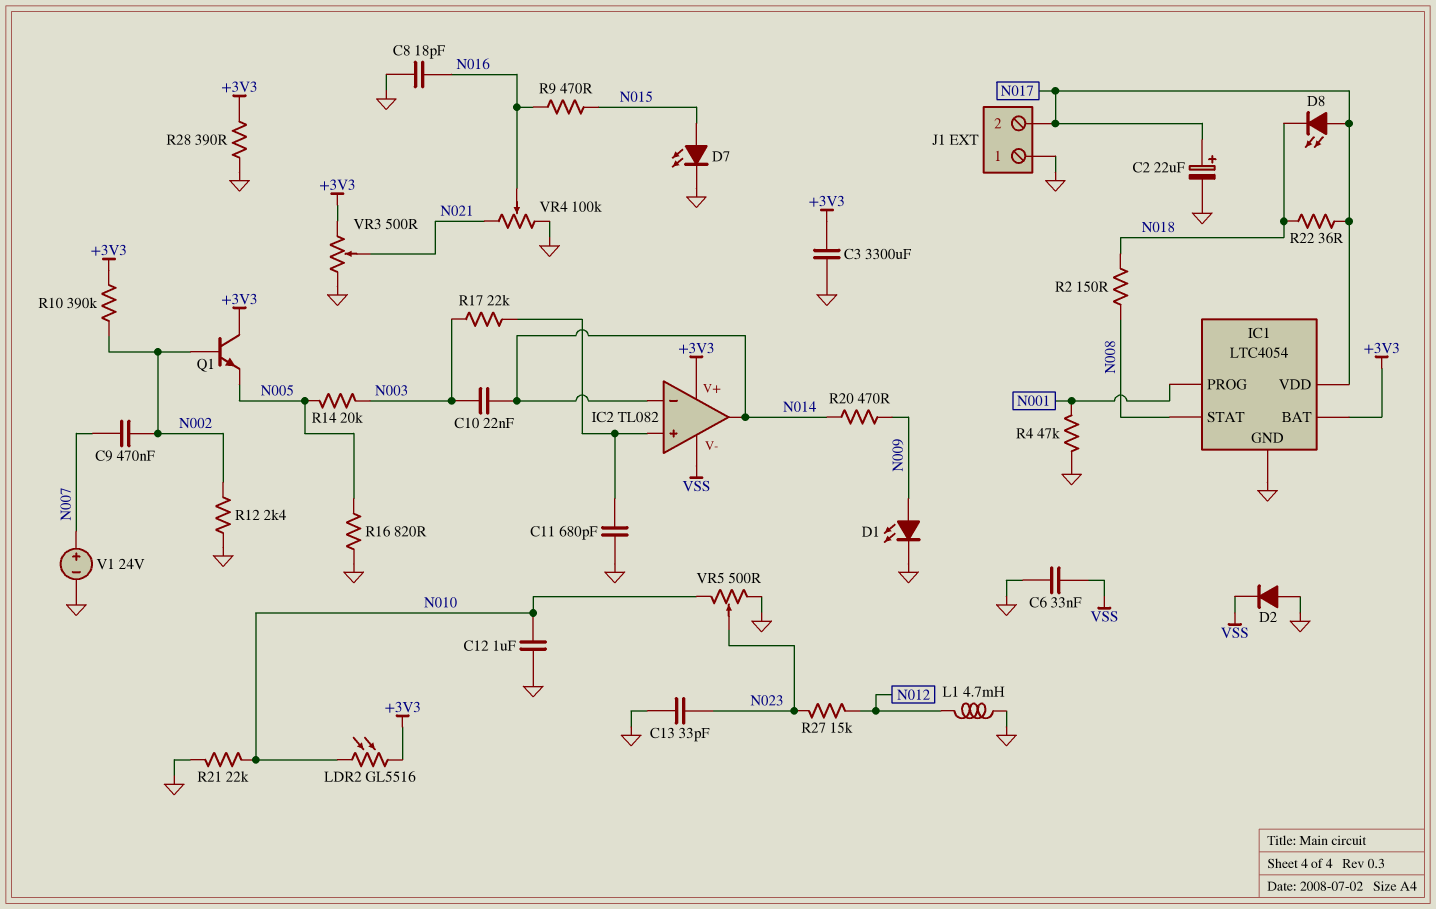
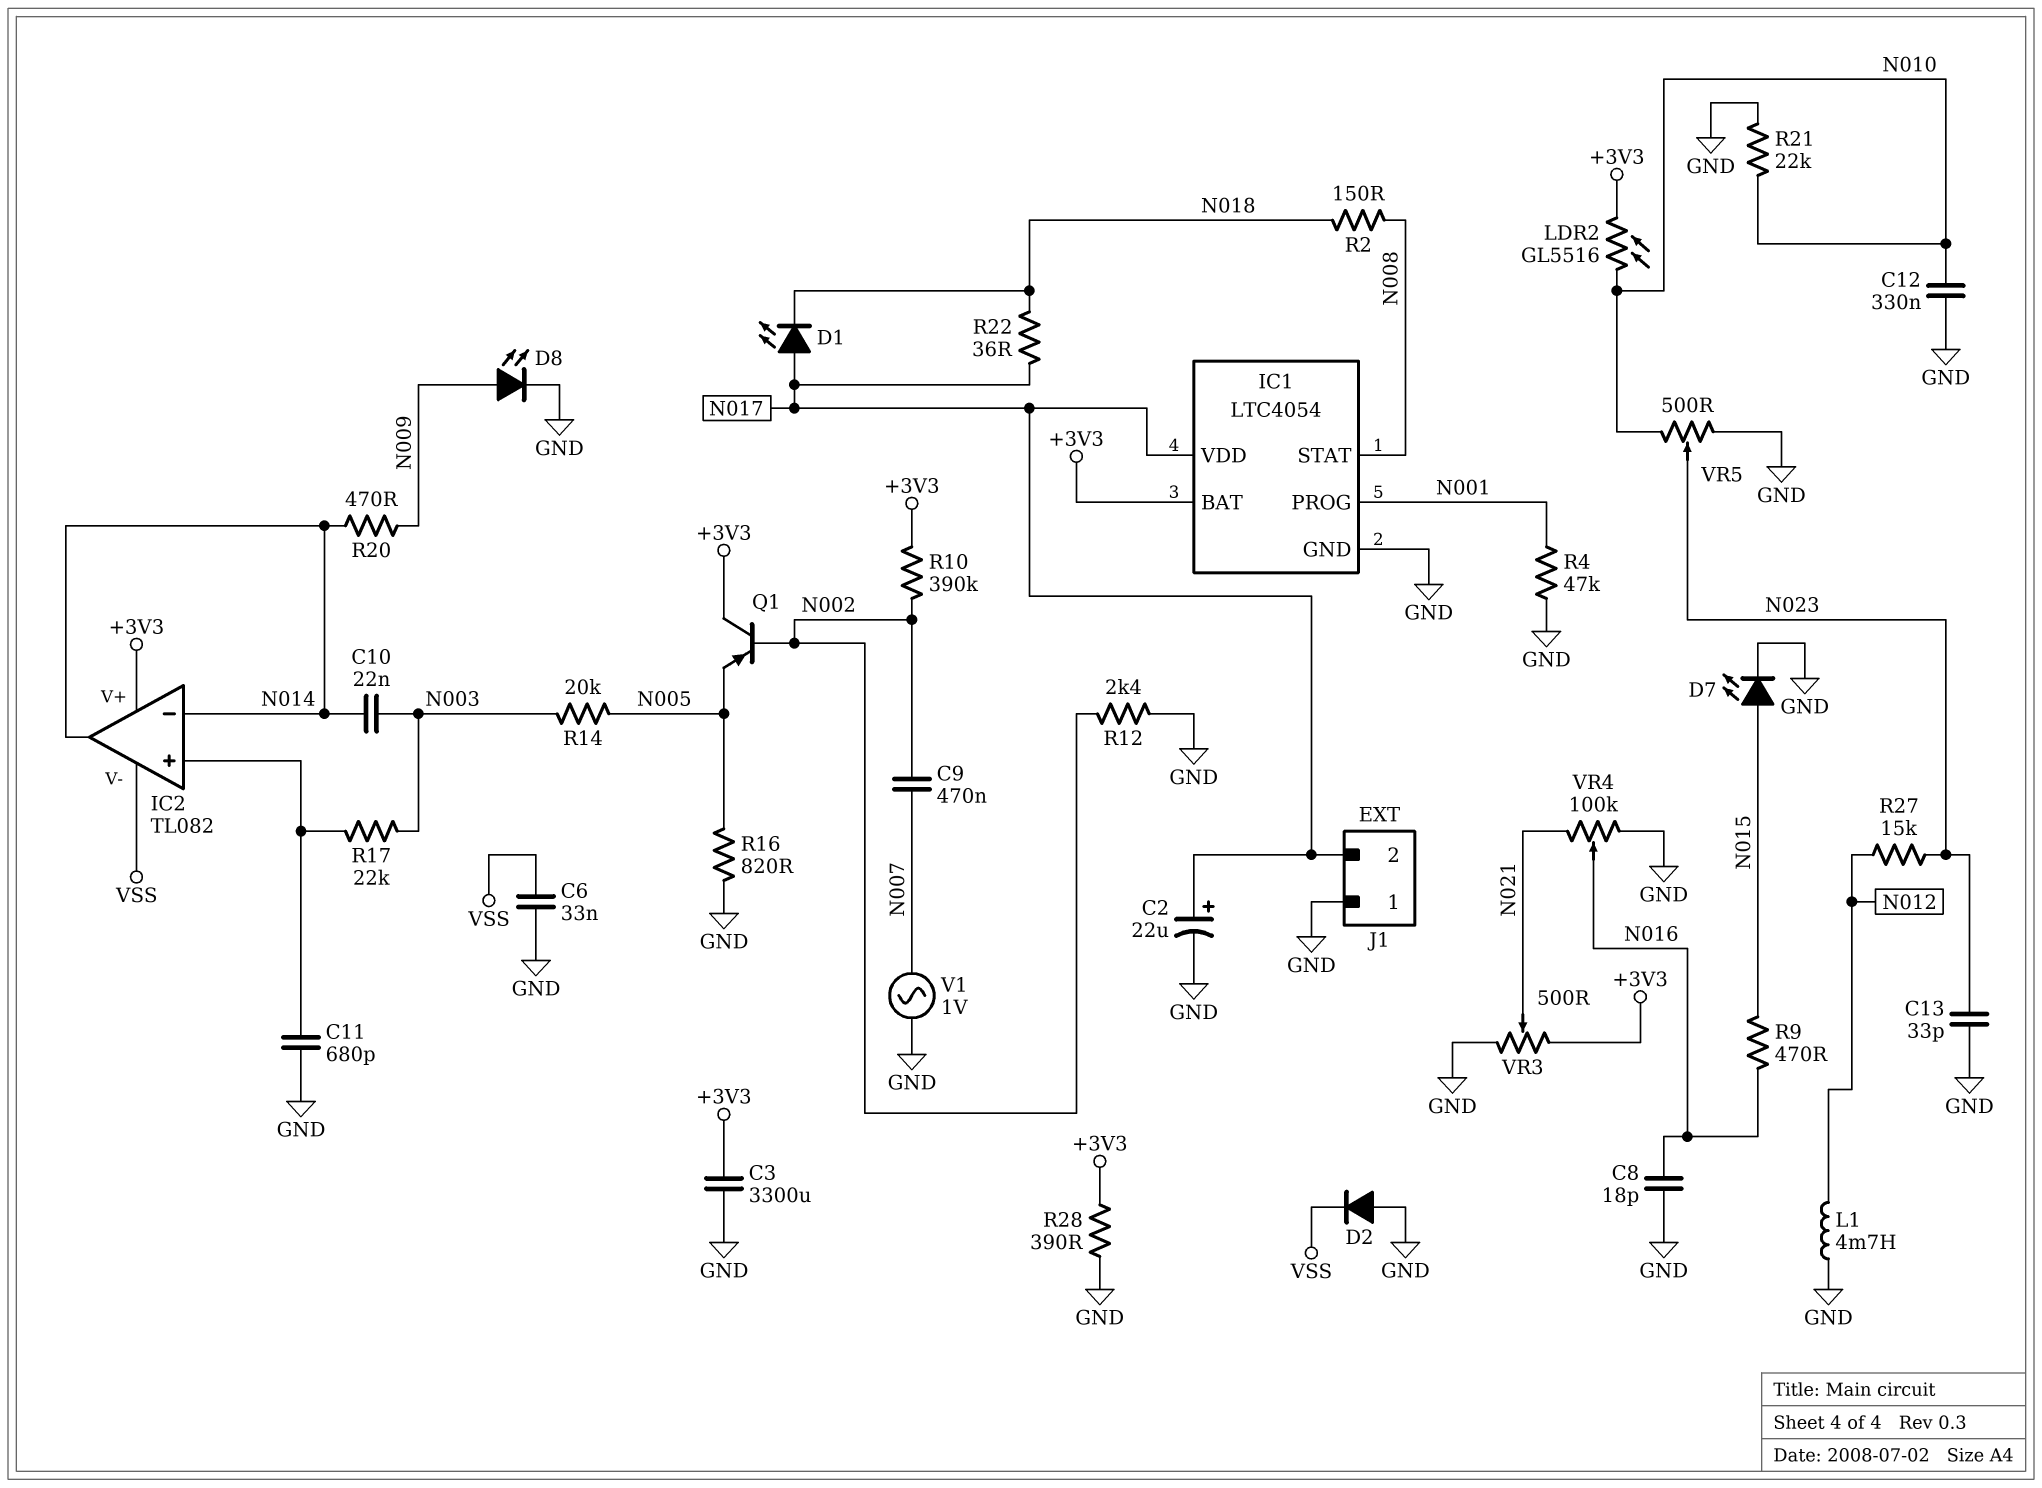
C12: 1uF (GND, N010) -> 330nF (GND, N010)
D1: LED (A N009, K GND) -> LED (A N017, K N018)
D8: LED (A N017, K N018) -> LED (A N009, K GND)
Q1: NPN (B N002, C +3V3, E N005) -> PNP (B N002, C +3V3, E N005)
V1: 24V (plus N007, minus GND) -> AC 1V (GND, N007)

